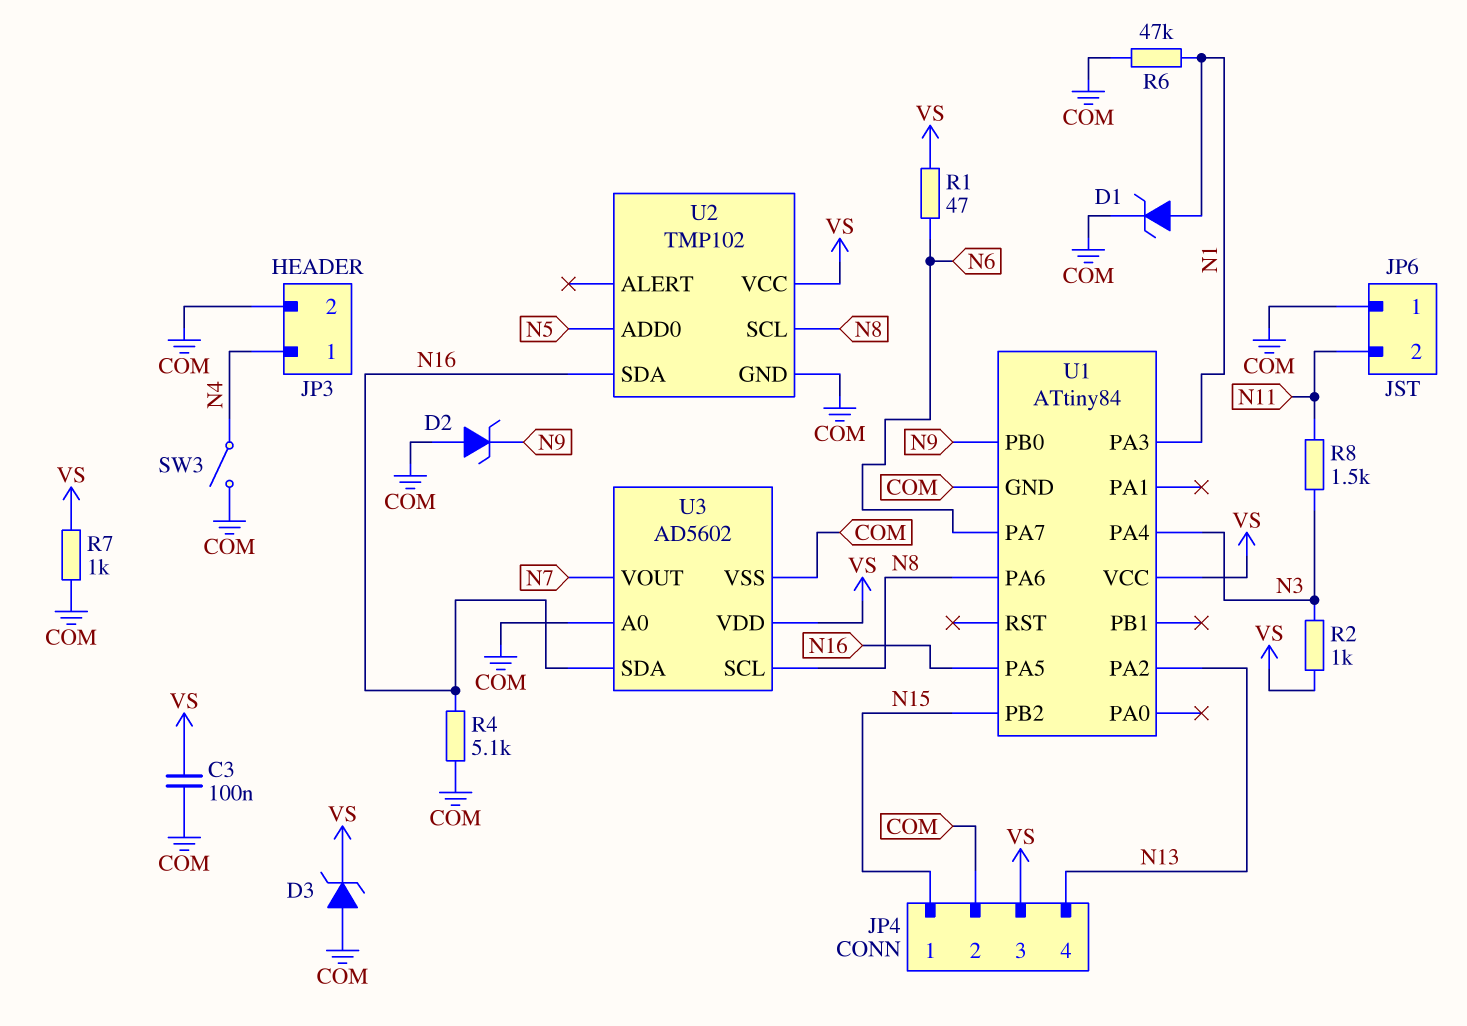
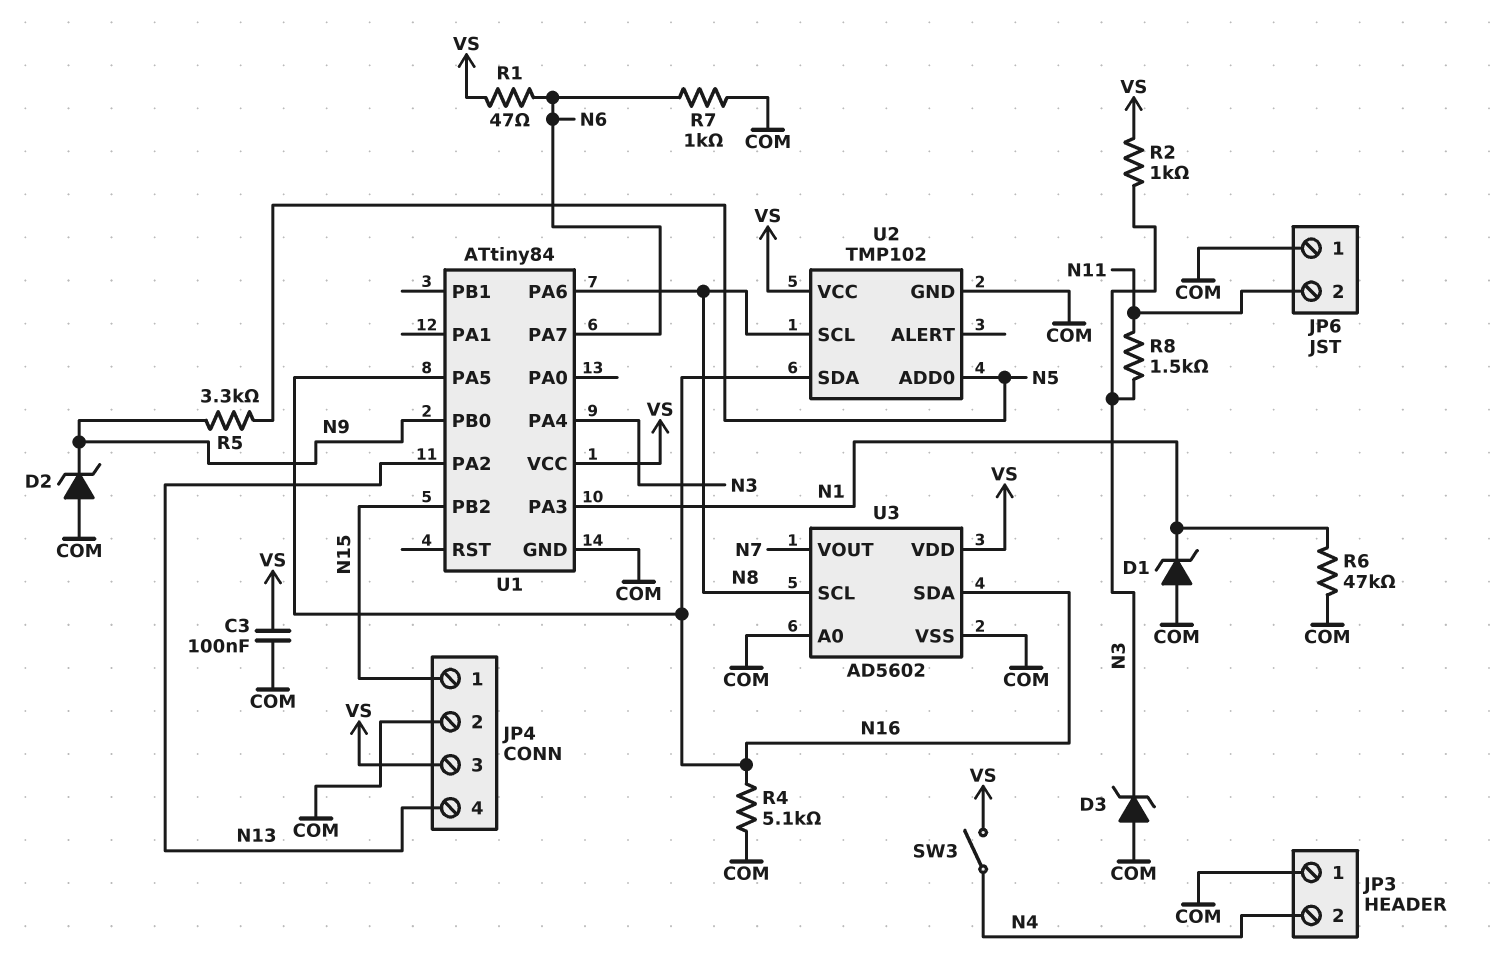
D1: zener (A N1, K COM) -> zener (A COM, K N1)
D3: zener (A COM, K VS) -> zener (A COM, K N3)
JP3 pin 1: N4 -> COM
JP3 pin 2: COM -> N4
R5: none -> 3.3k (N5, N9)
R7: 1k (COM, VS) -> 1k (COM, N6)
SW3: switch (COM, N4) -> switch (N4, VS)

